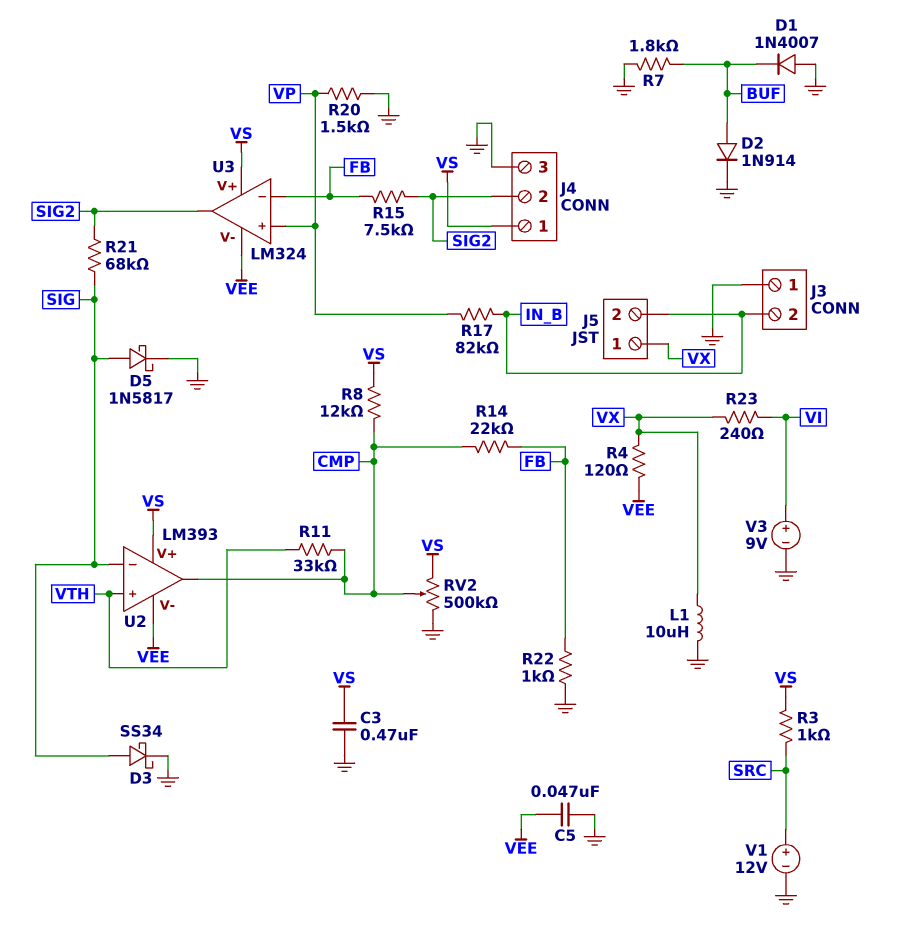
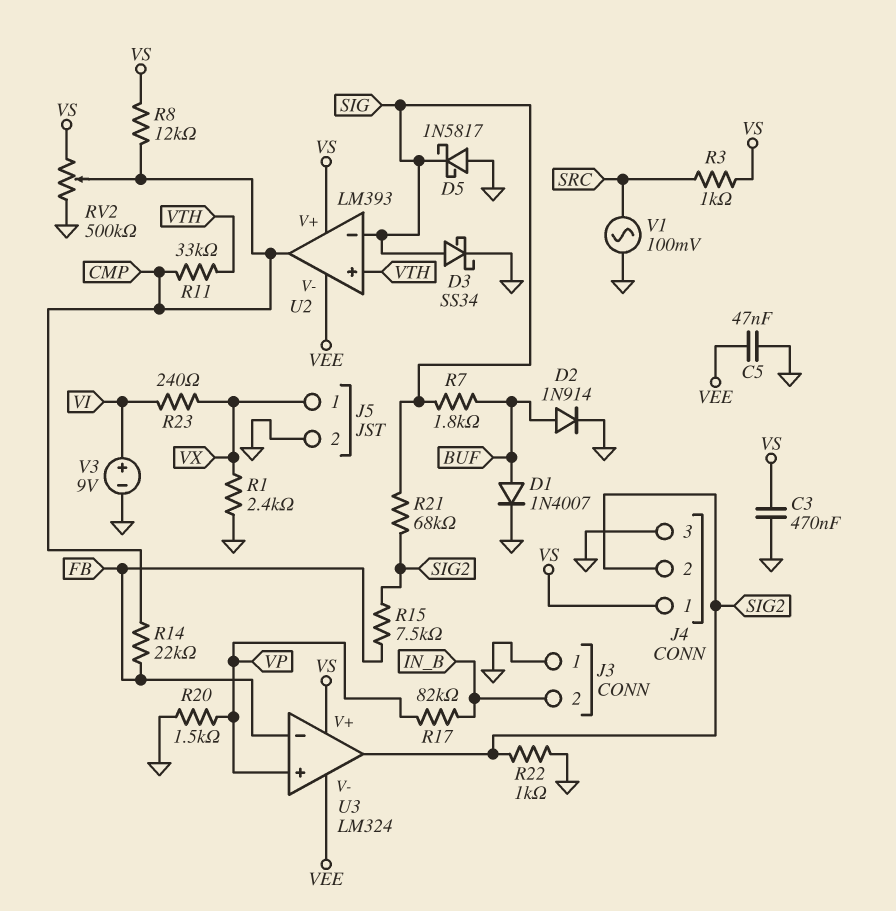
D1: diode 1N4007 (A GND, K BUF) -> diode 1N4007 (A BUF, K GND)
D5: schottky 1N5817 (A SIG, K GND) -> schottky 1N5817 (A GND, K SIG)
J5 pin 2: IN_B -> GND
L1: 10uH (GND, VX) -> none
R1: none -> 2.4k (GND, VX)
R4: 120 (VEE, VX) -> none
R7: 1.8k (BUF, GND) -> 1.8k (BUF, SIG)
R22: 1k (FB, GND) -> 1k (GND, SIG2)
V1: 12V (plus SRC, minus GND) -> AC 100mV (GND, SRC)

